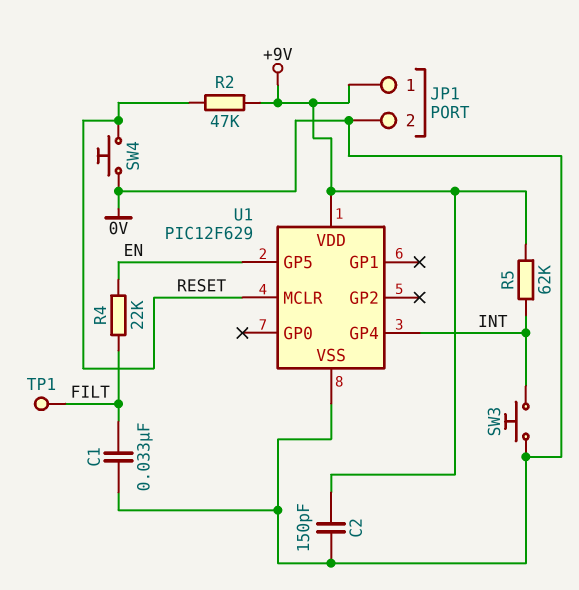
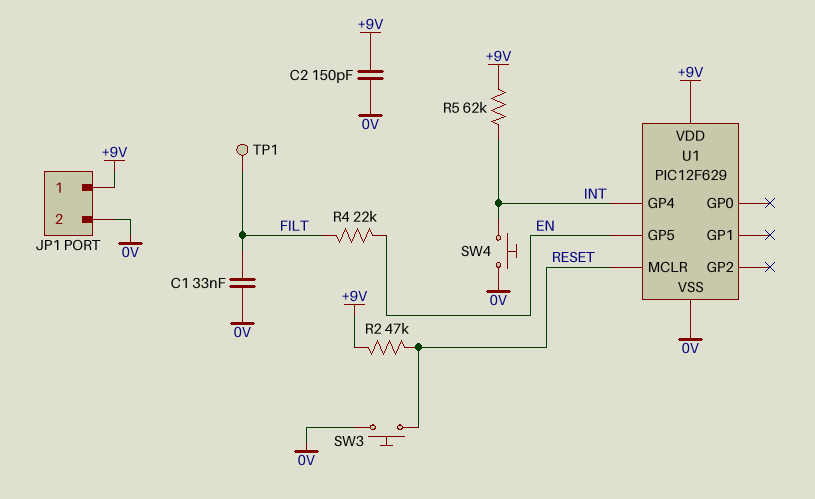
SW3: button (0V, INT) -> button (0V, RESET)
SW4: button (0V, RESET) -> button (0V, INT)

